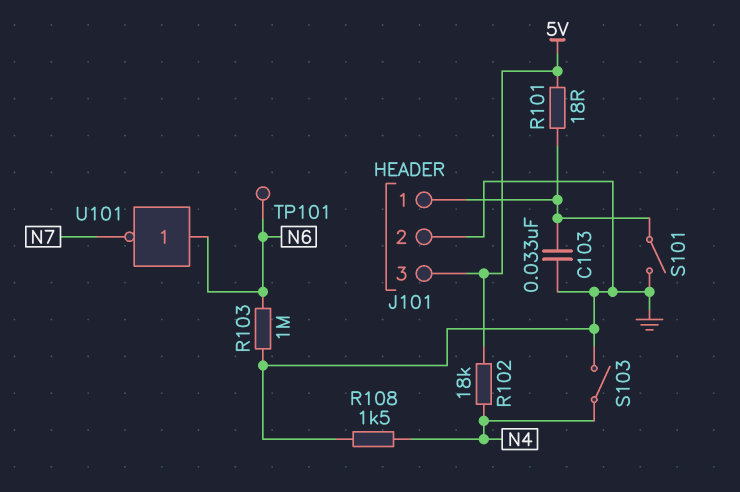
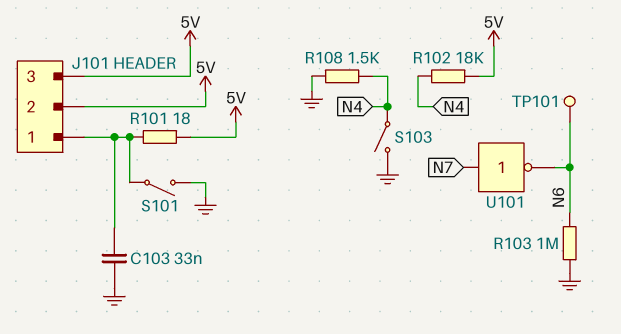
J101 pin 2: GND -> 5V
U101: NOT (in N6, out N7) -> NOT (in N7, out N6)

